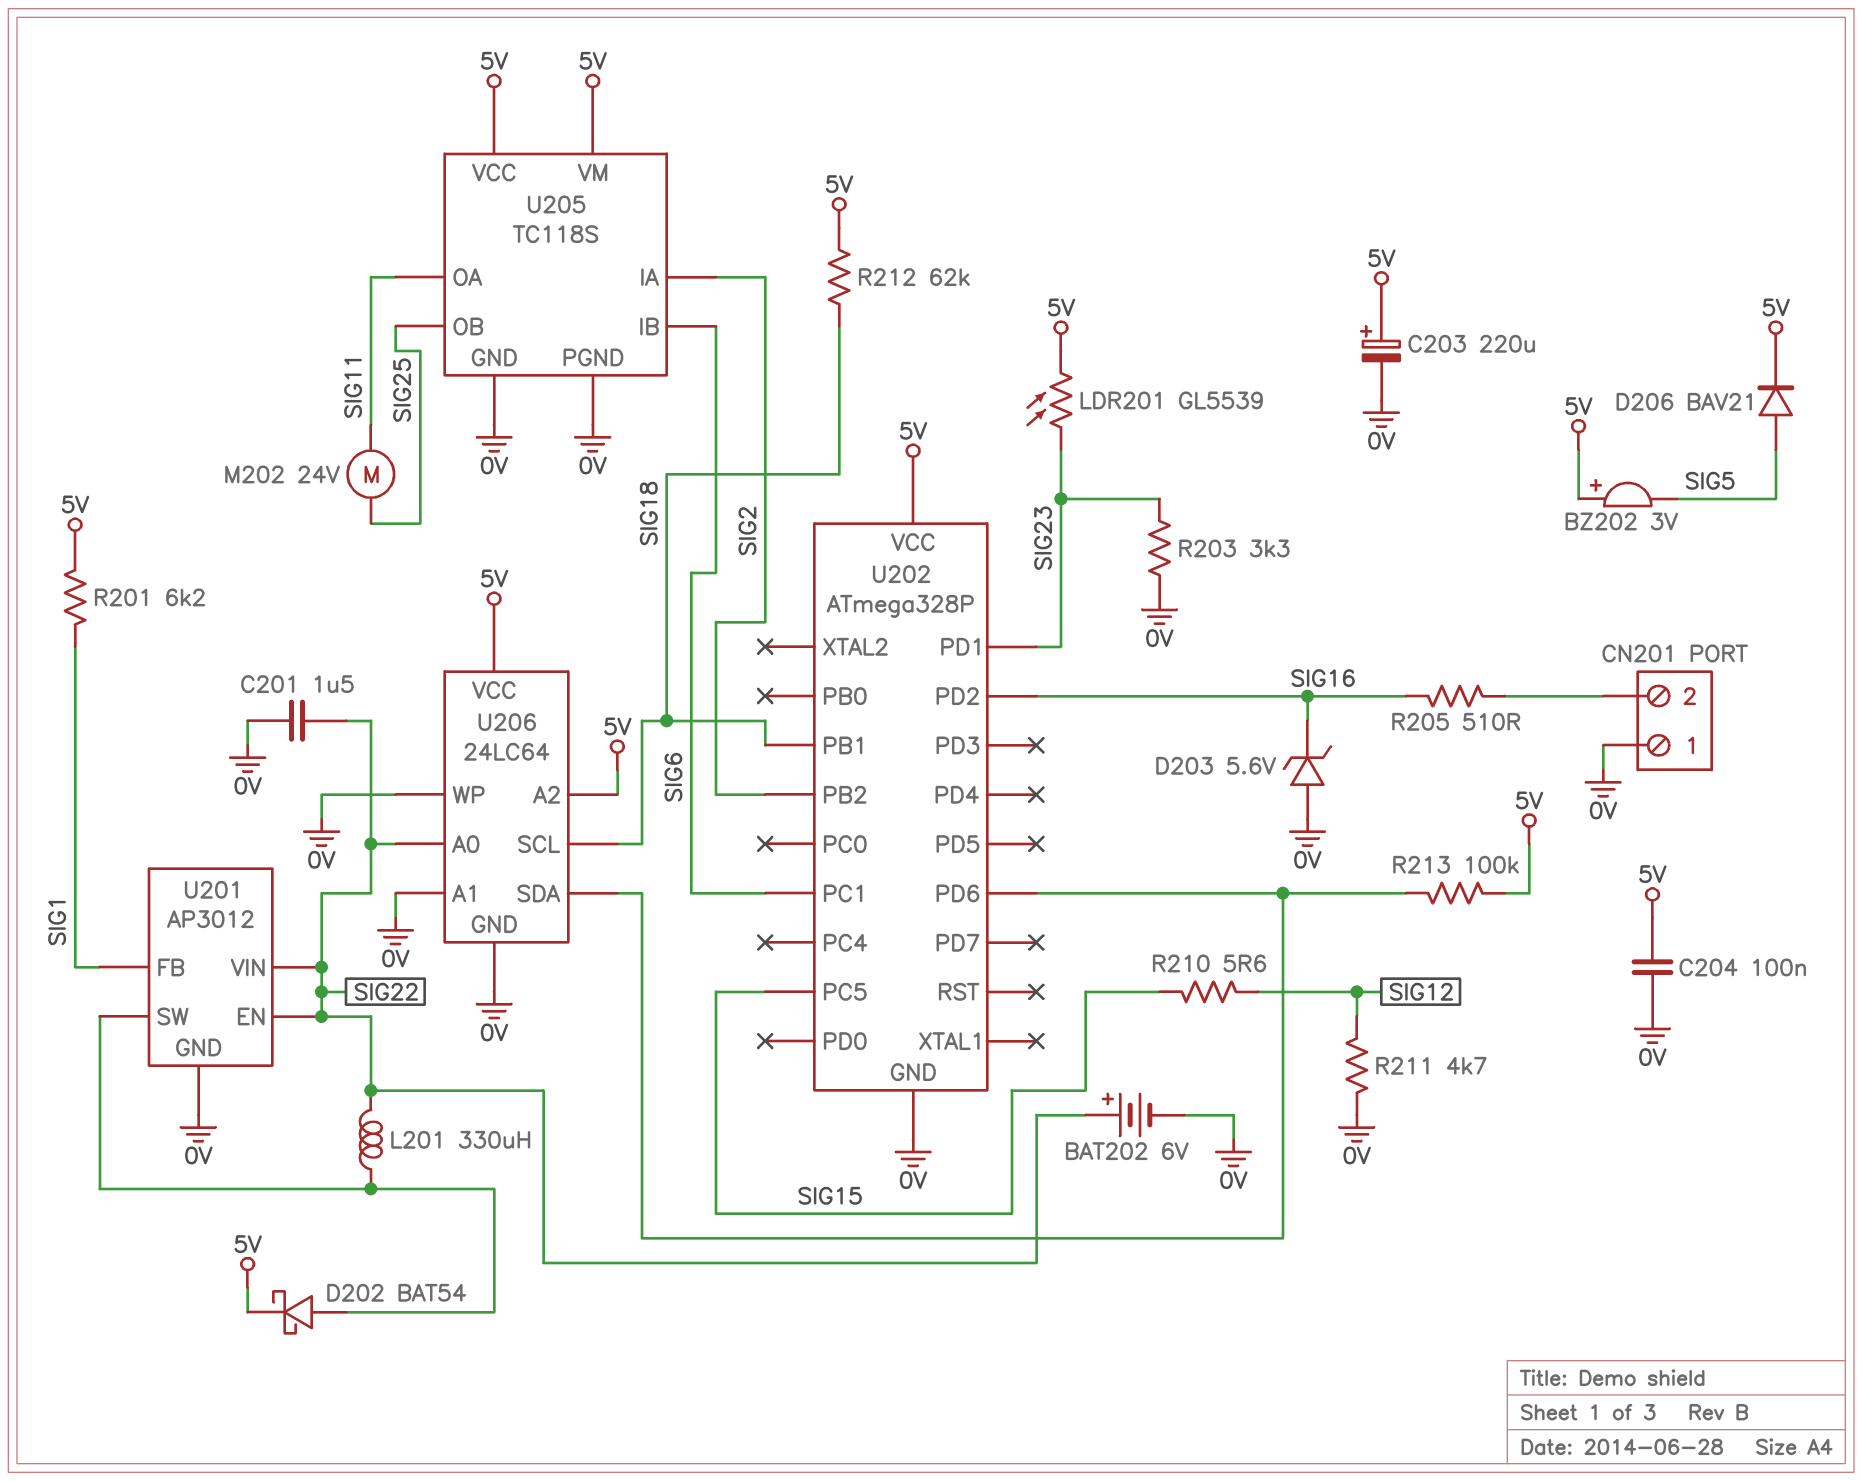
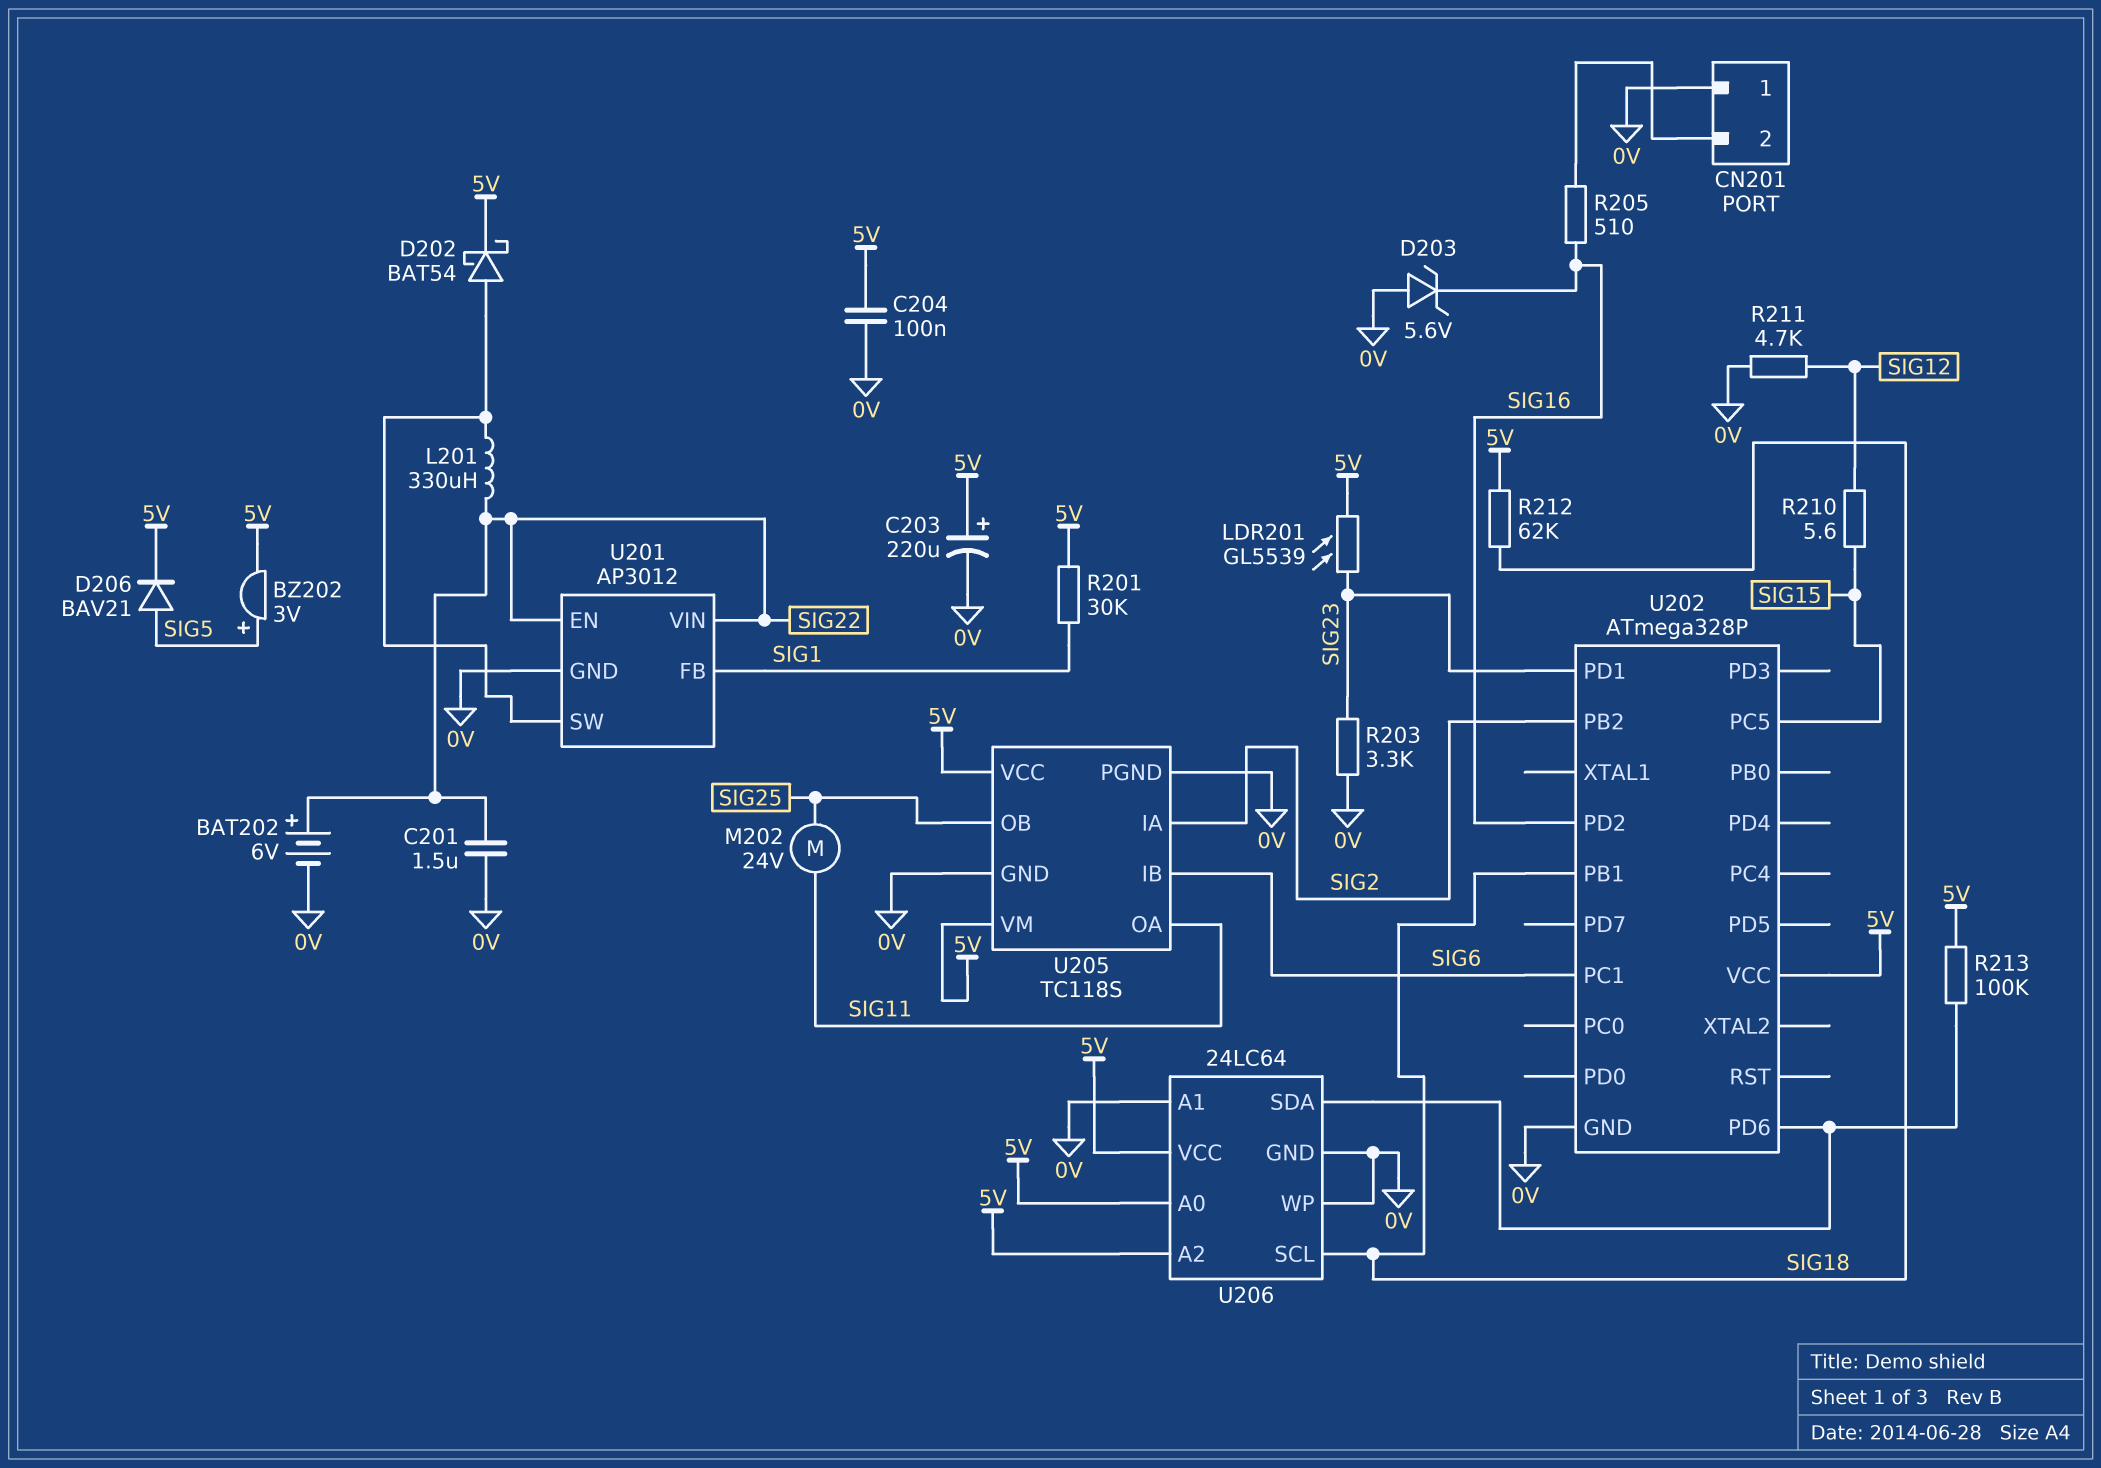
BZ202: buzzer 3V (plus 5V, minus SIG5) -> buzzer 3V (plus SIG5, minus 5V)
R201: 6.2k (5V, SIG1) -> 30k (5V, SIG1)
U206 pin A0: SIG22 -> 5V

